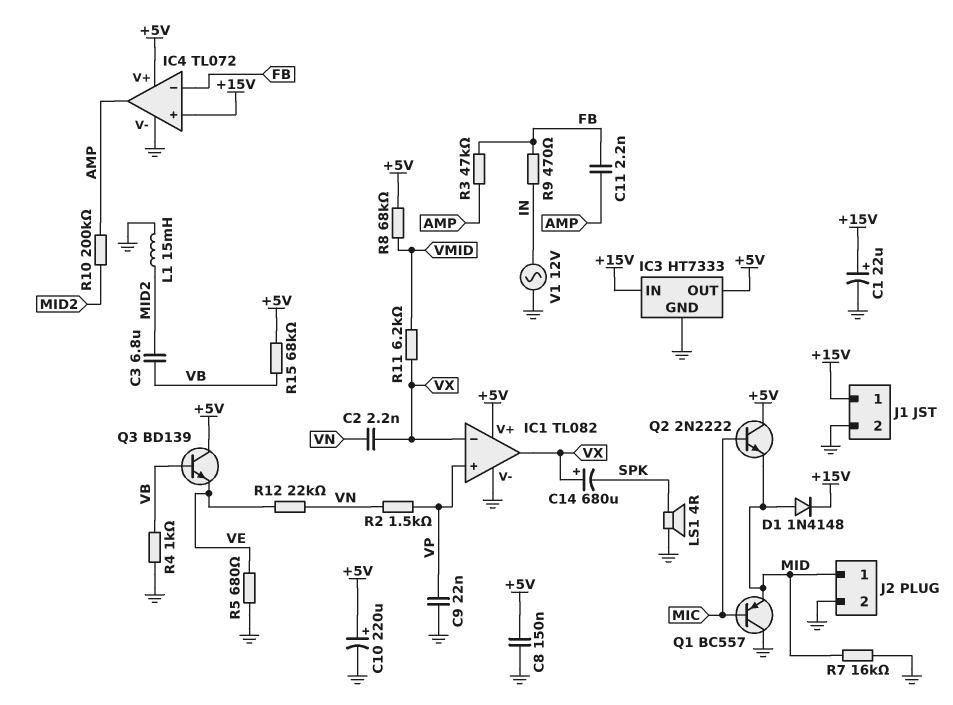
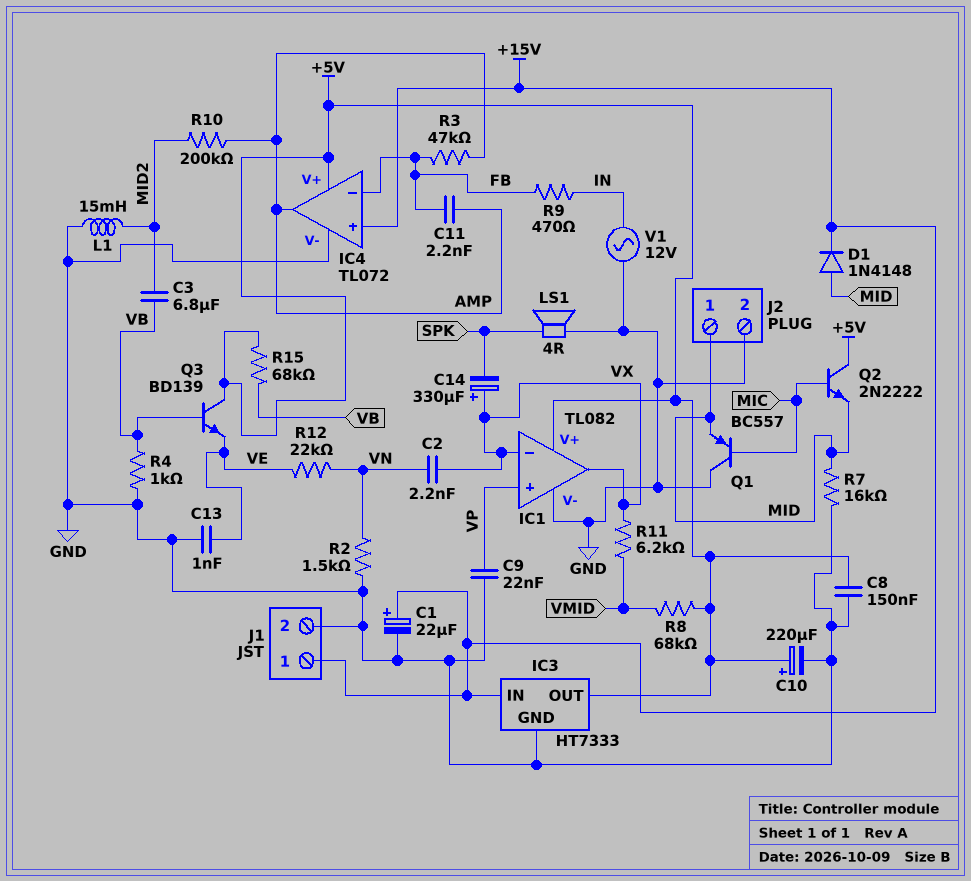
C13: none -> 1nF (GND, VE)
C14: 680uF (plus VX, minus SPK) -> 330uF (plus VX, minus SPK)
R2: 1.5k (VN, VP) -> 1.5k (GND, VN)
R5: 680 (GND, VE) -> none

